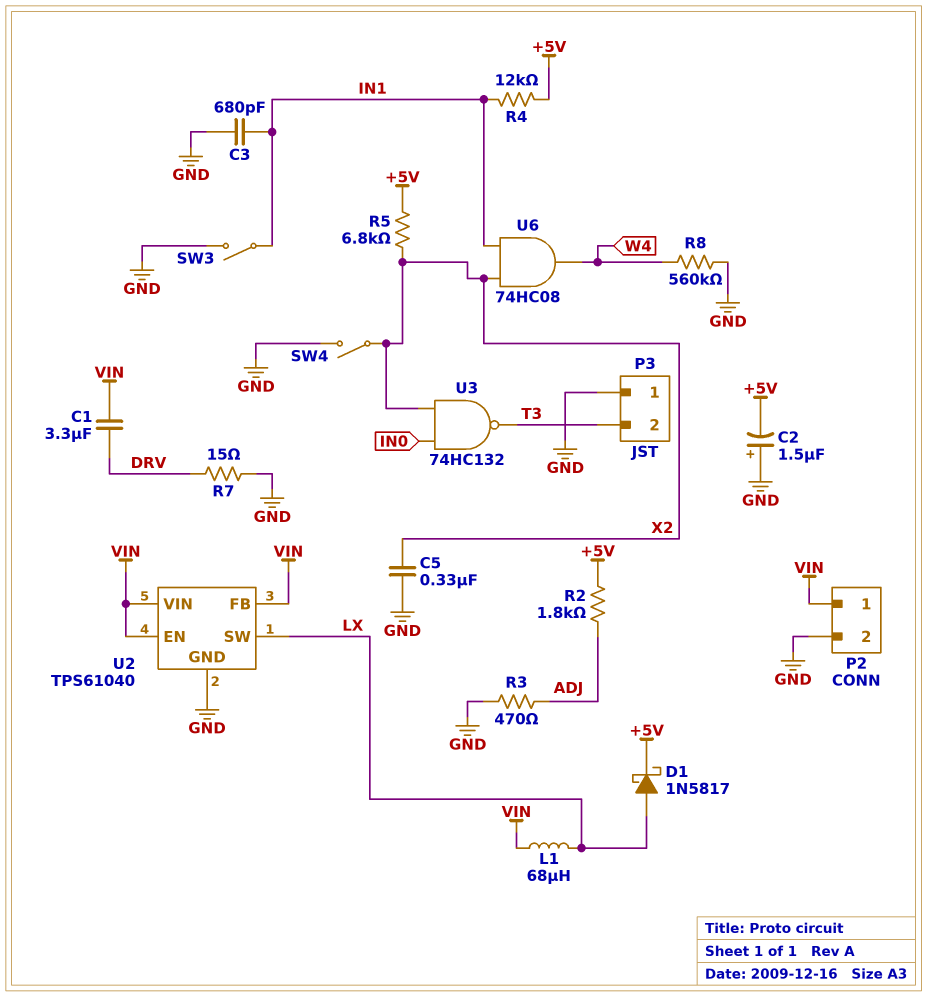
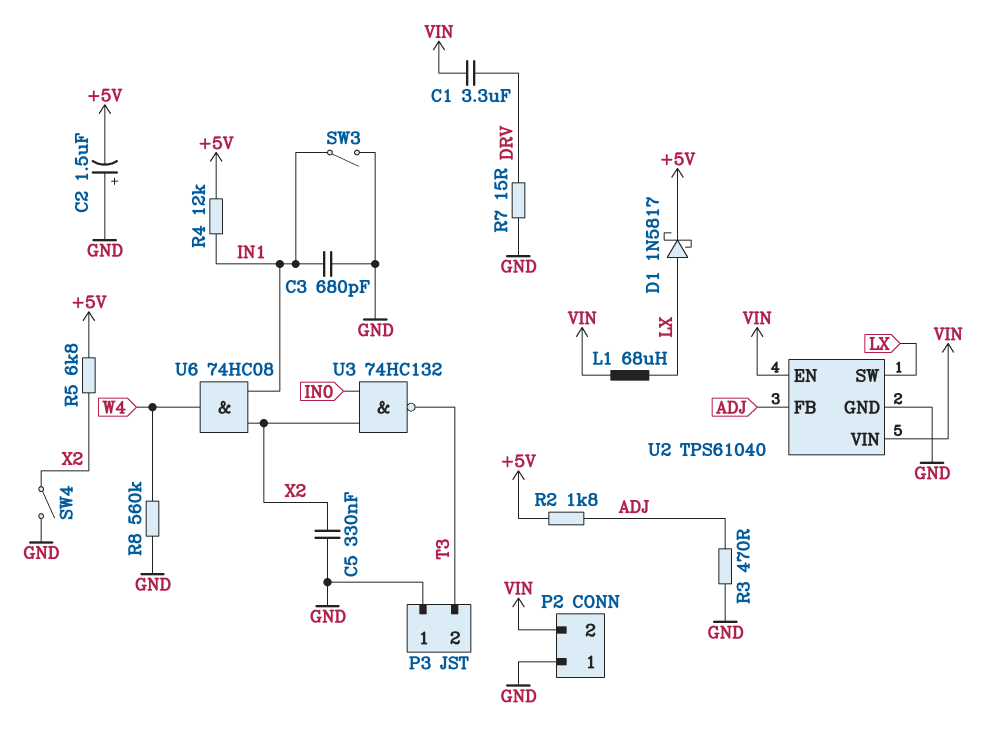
P2 pin 1: VIN -> GND
P2 pin 2: GND -> VIN
U2 pin FB: VIN -> ADJ

